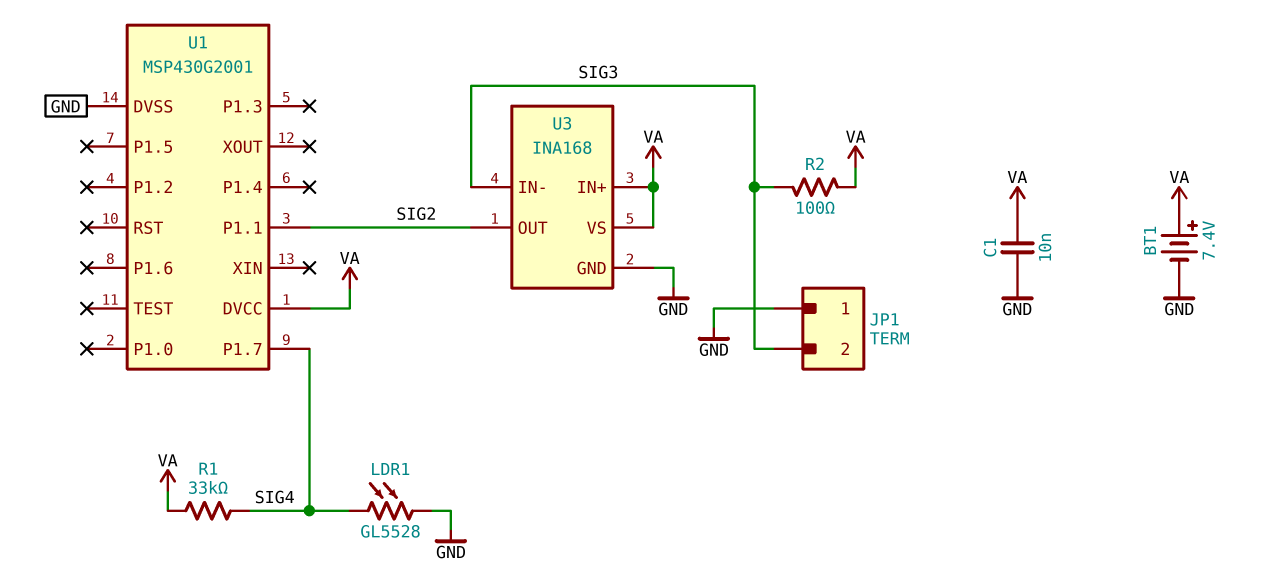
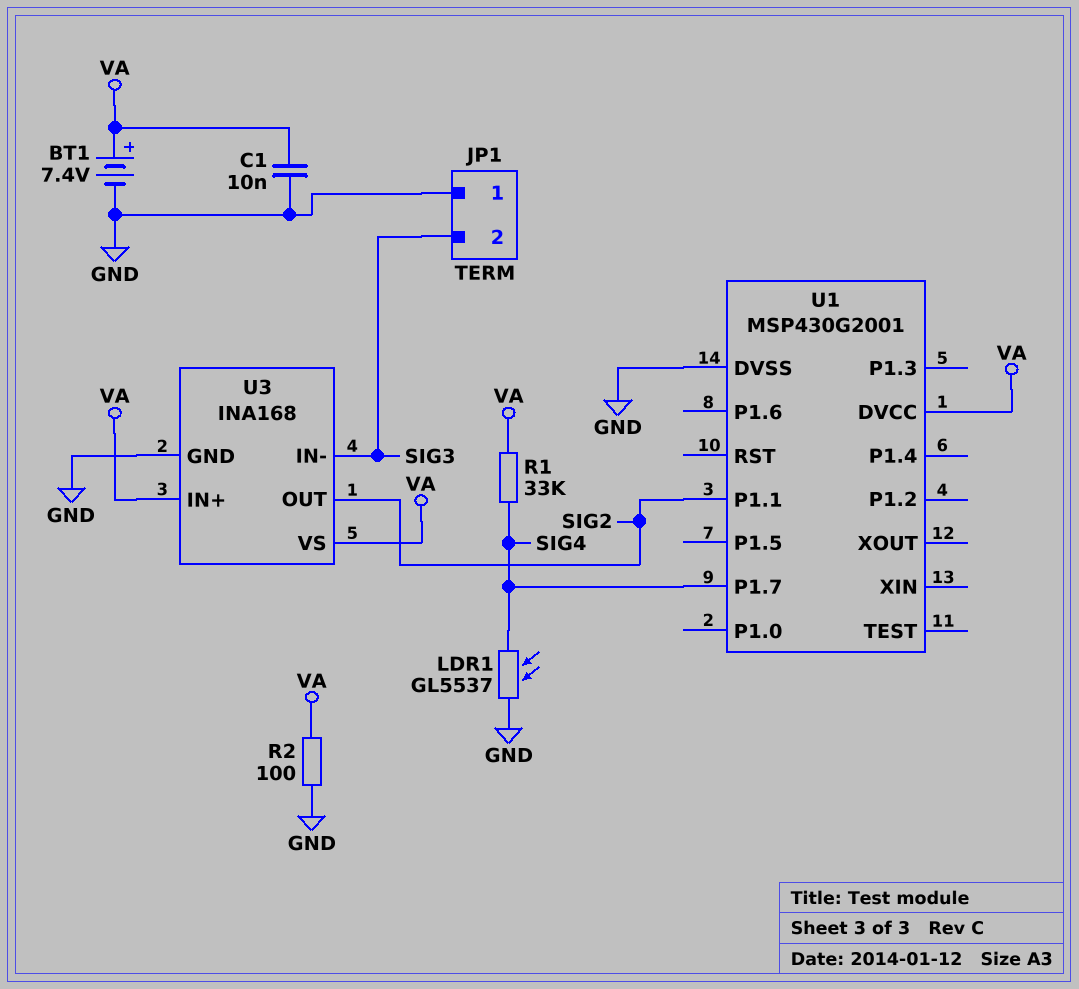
LDR1: GL5528 (GND, SIG4) -> GL5537 (GND, SIG4)
R2: 100 (SIG3, VA) -> 100 (GND, VA)

